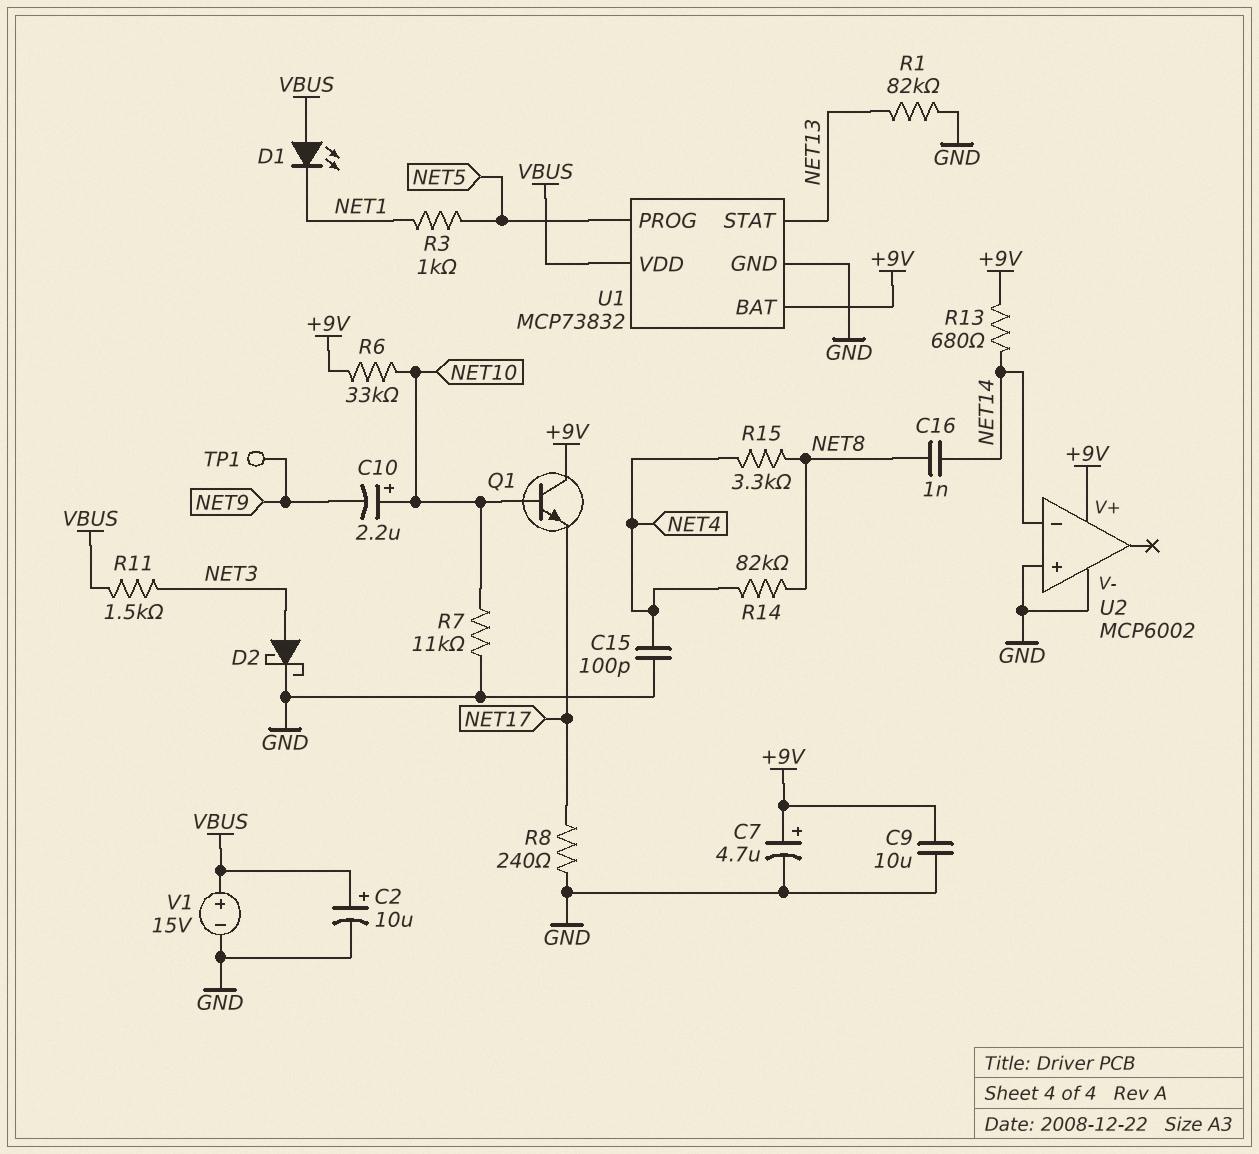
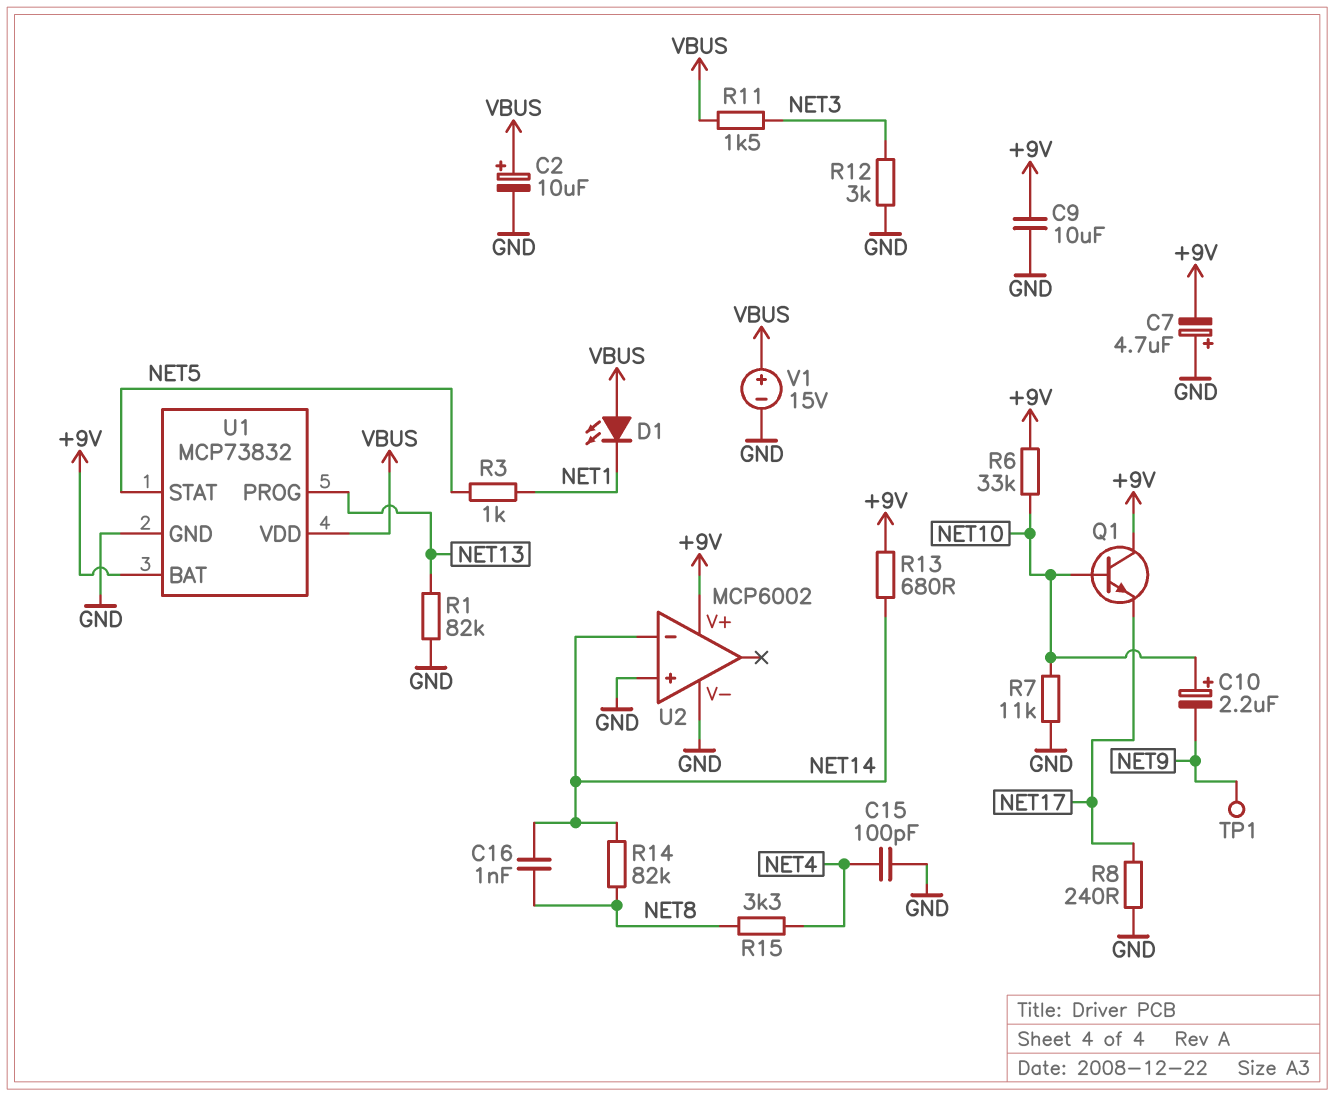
C7: 4.7uF (plus +9V, minus GND) -> 4.7uF (plus GND, minus +9V)
D2: schottky (A NET3, K GND) -> none
R12: none -> 3k (GND, NET3)
R14: 82k (NET4, NET8) -> 82k (NET8, NET14)
U1 pin PROG: NET5 -> NET13
U1 pin STAT: NET13 -> NET5

